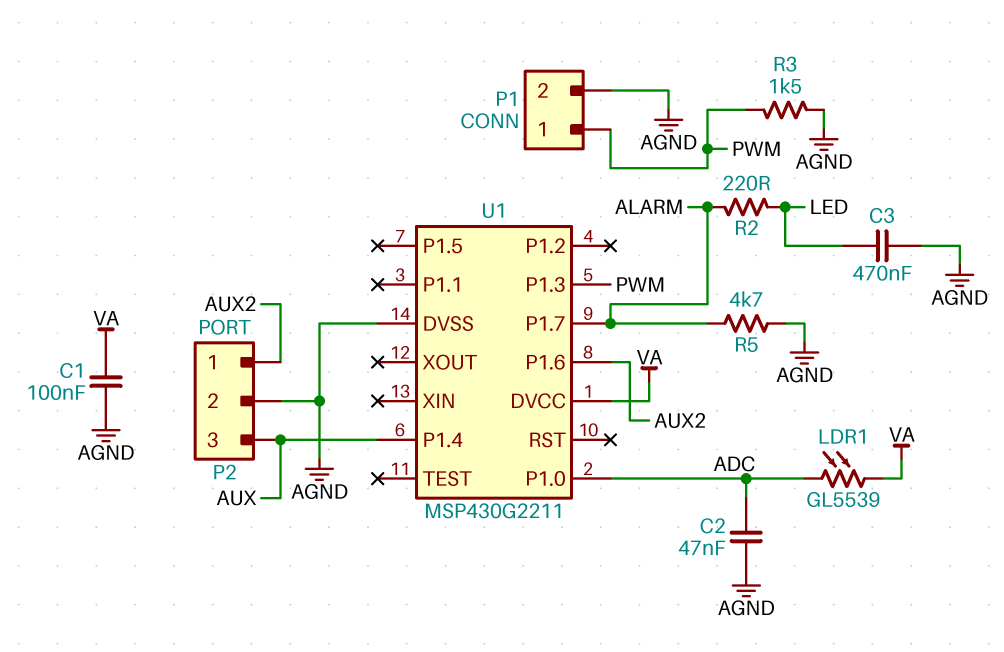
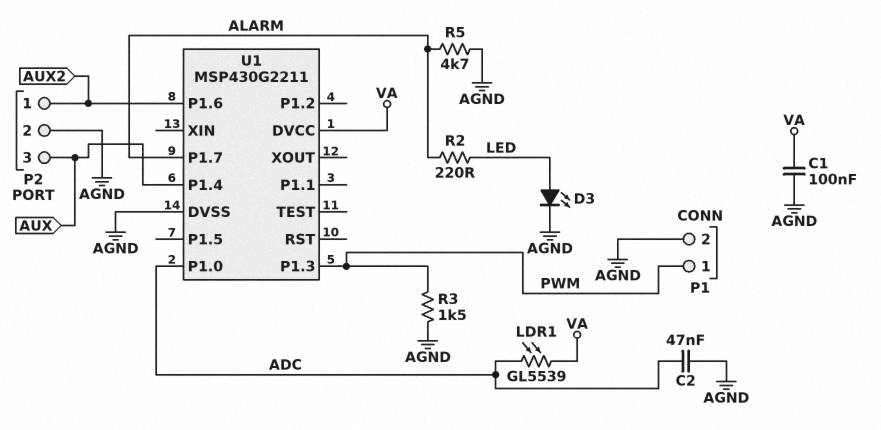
C3: 470nF (AGND, LED) -> none
D3: none -> LED (A LED, K AGND)

